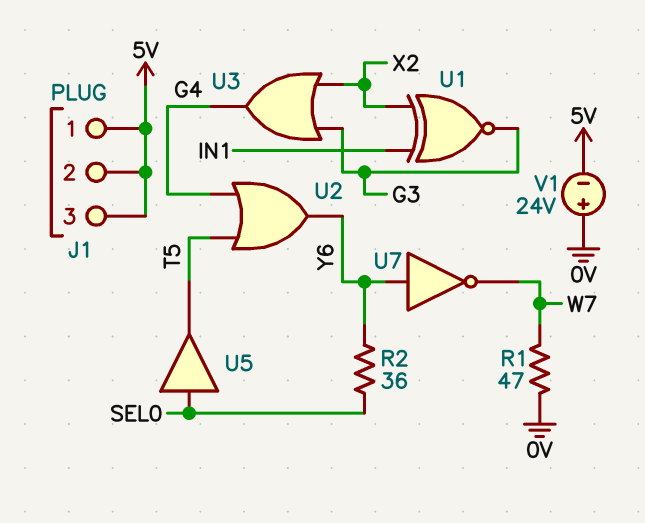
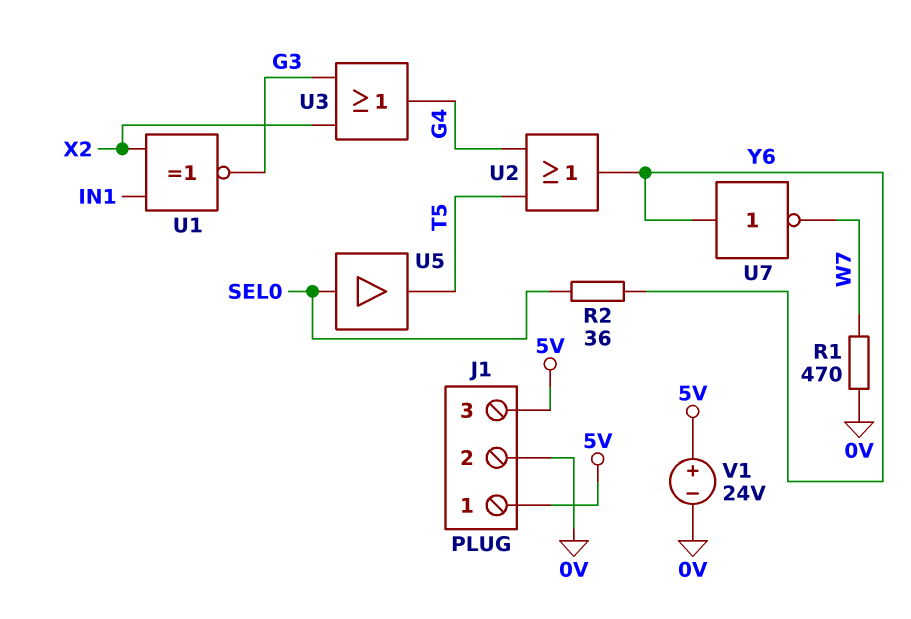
J1 pin 2: 5V -> 0V
R1: 47 (0V, W7) -> 470 (0V, W7)
V1: 24V (plus 0V, minus 5V) -> 24V (plus 5V, minus 0V)

